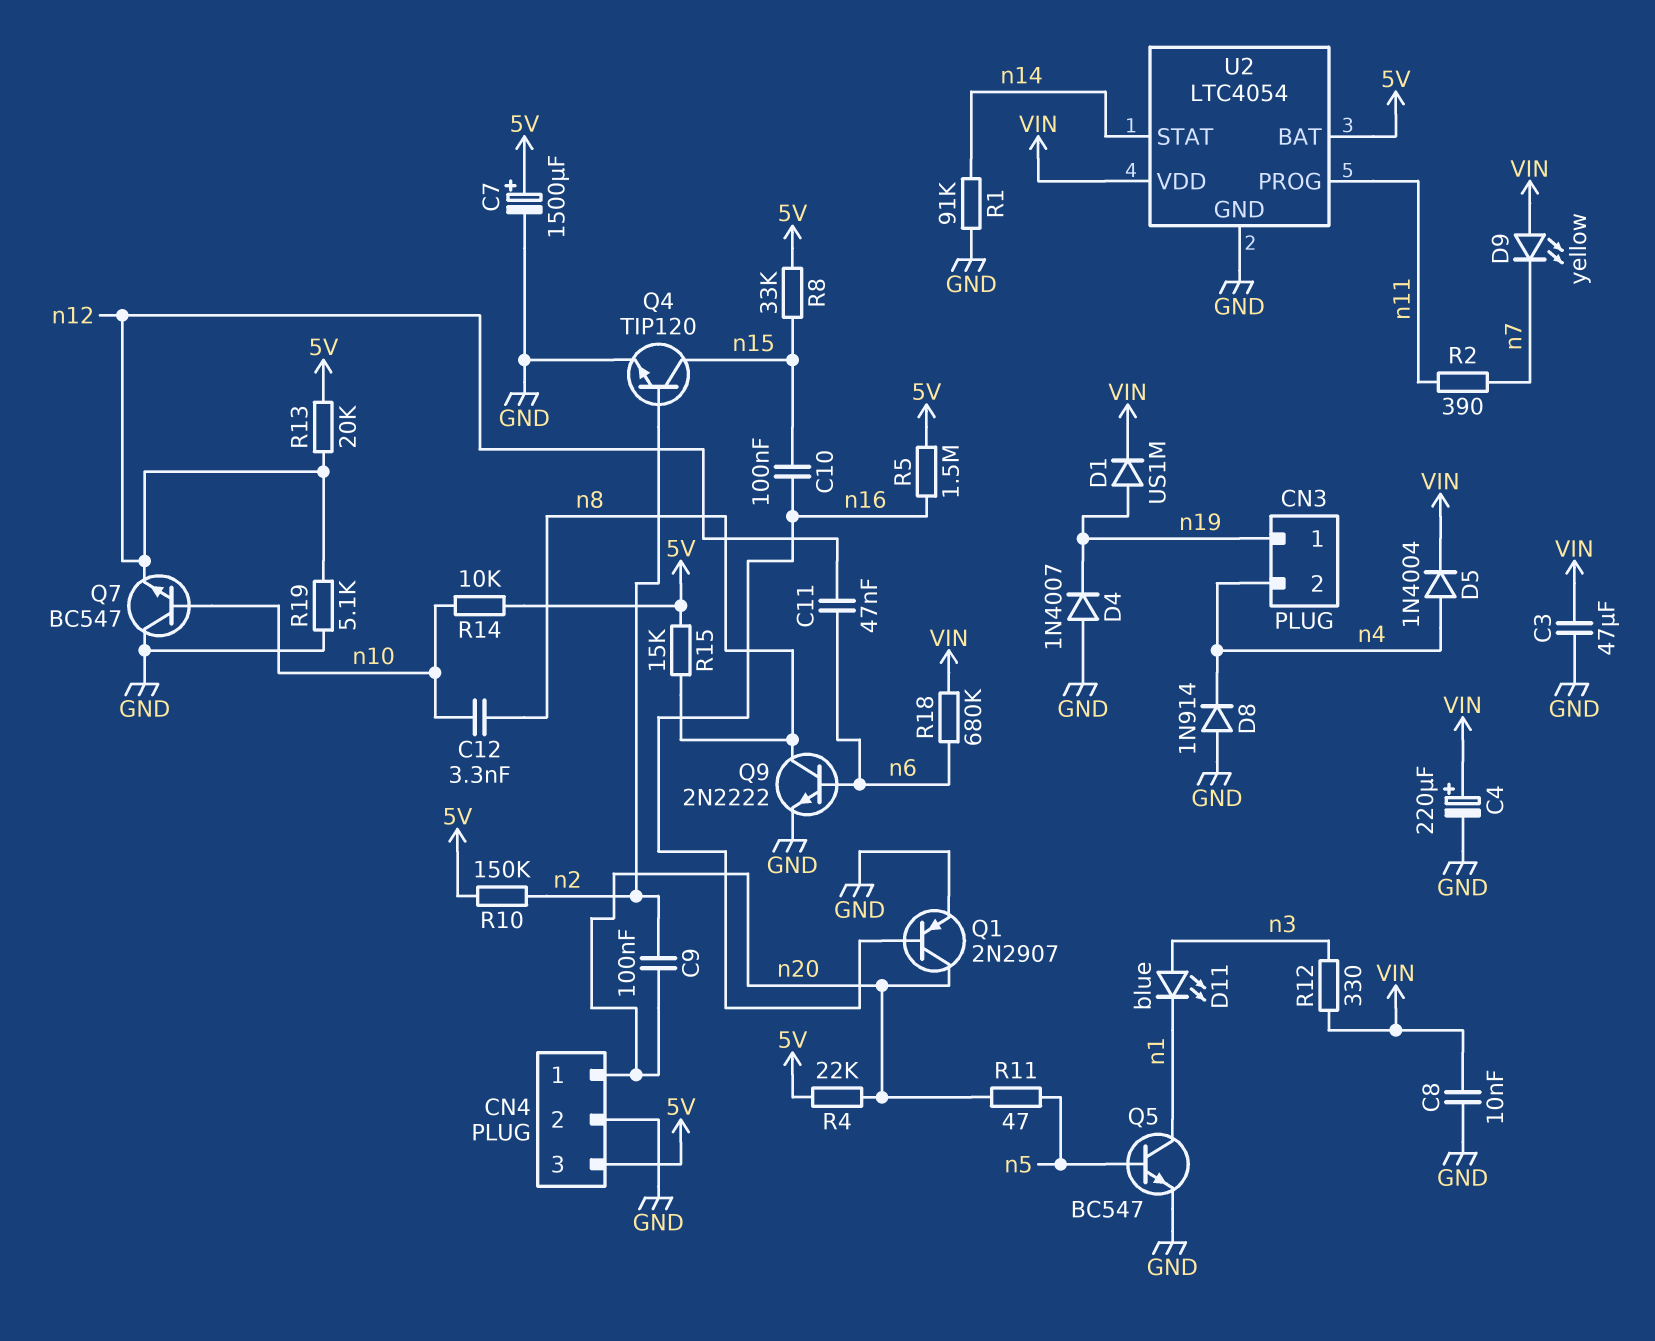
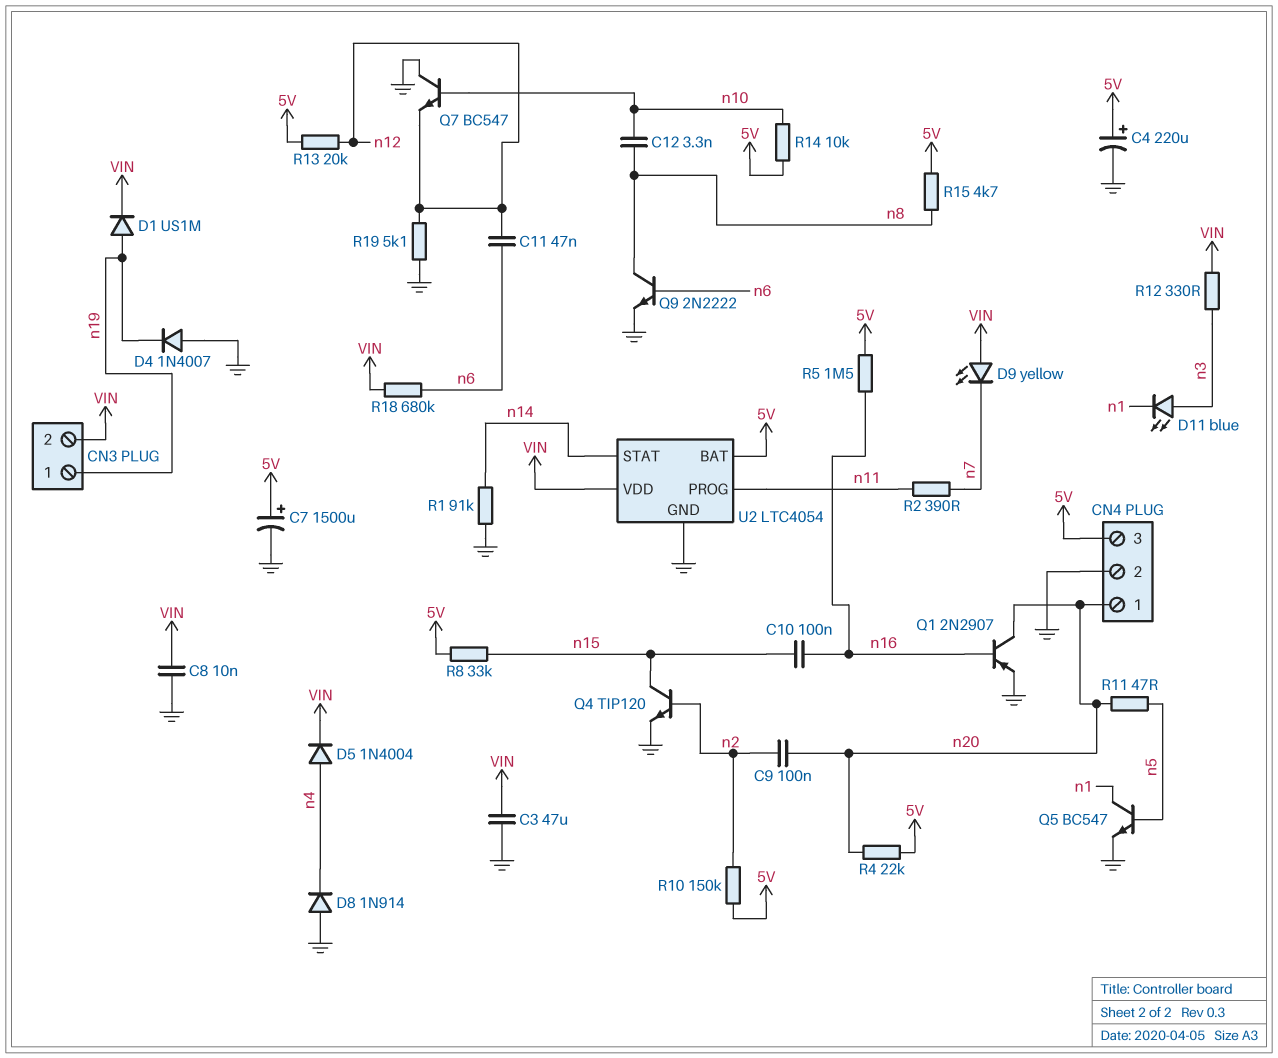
C4: 220uF (plus VIN, minus GND) -> 220uF (plus 5V, minus GND)
CN3 pin 2: n4 -> VIN
R15: 15k (5V, n8) -> 4.7k (5V, n8)

